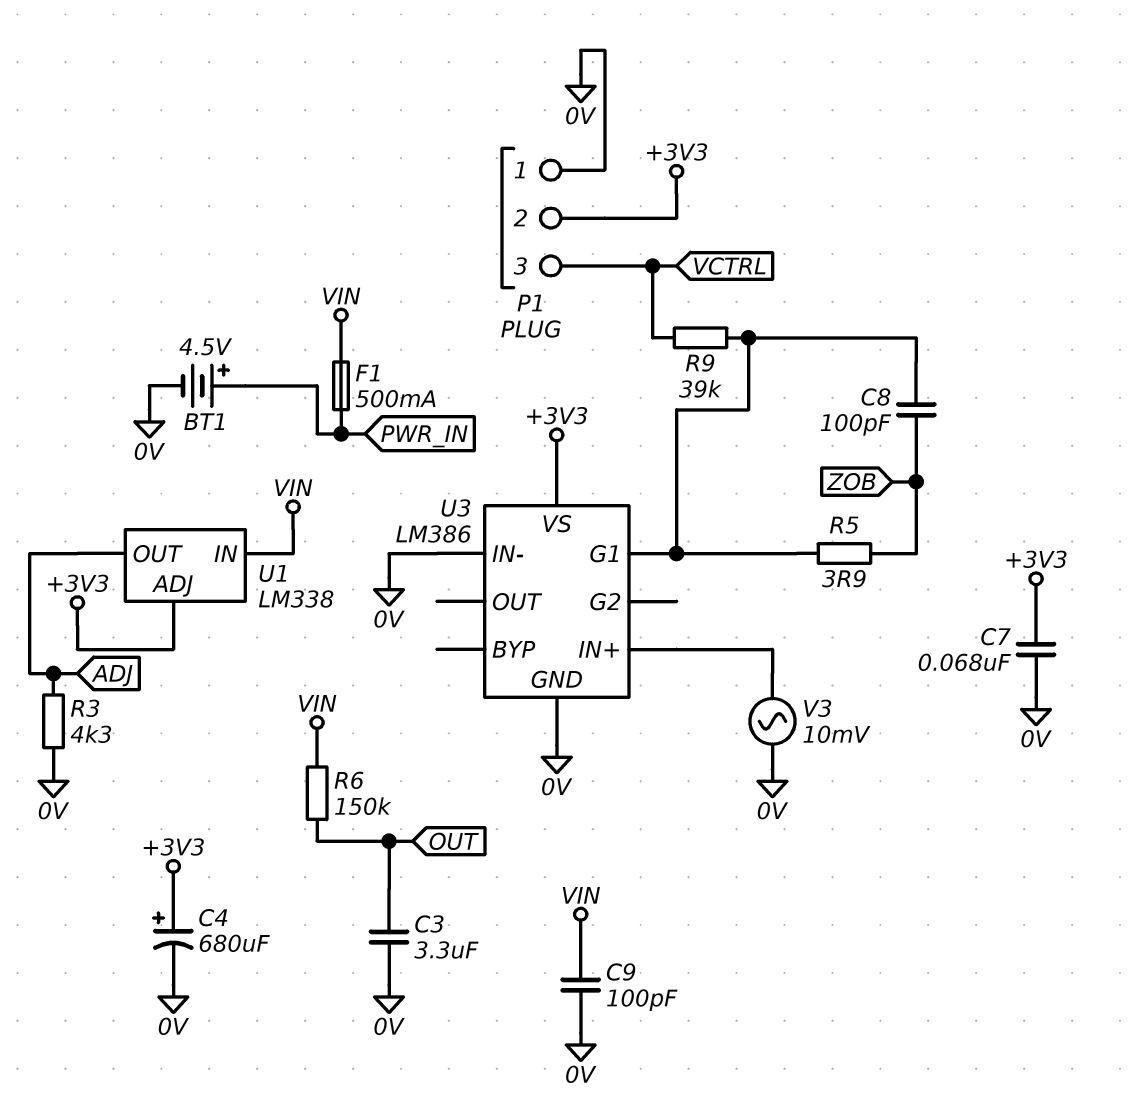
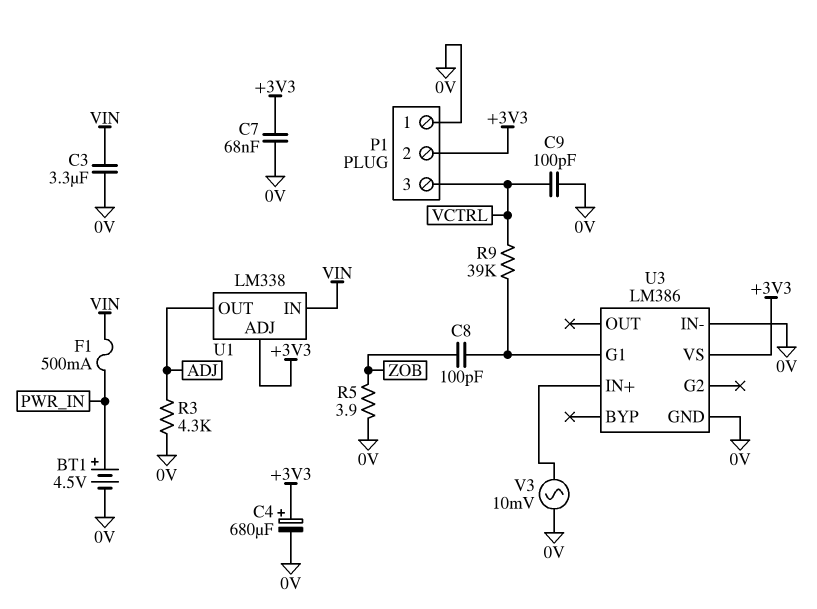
C3: 3.3uF (0V, OUT) -> 3.3uF (0V, VIN)
C9: 100pF (0V, VIN) -> 100pF (0V, VCTRL)
R5: 3.9 (U3/G1, ZOB) -> 3.9 (0V, ZOB)
R6: 150k (OUT, VIN) -> none

